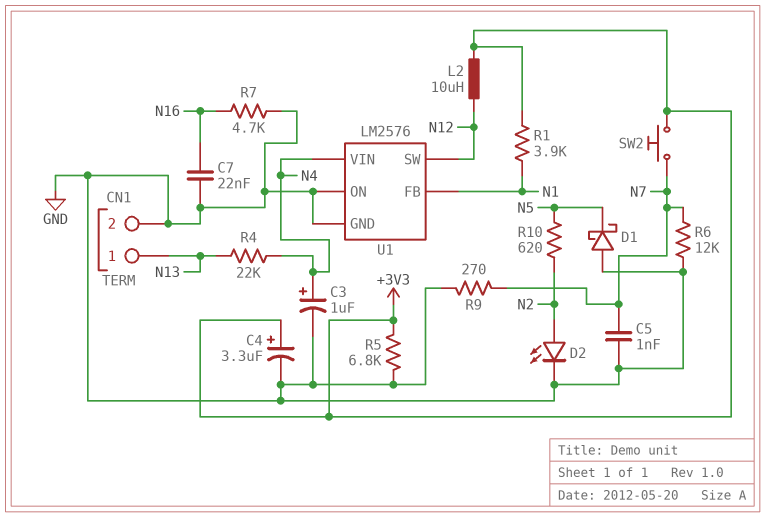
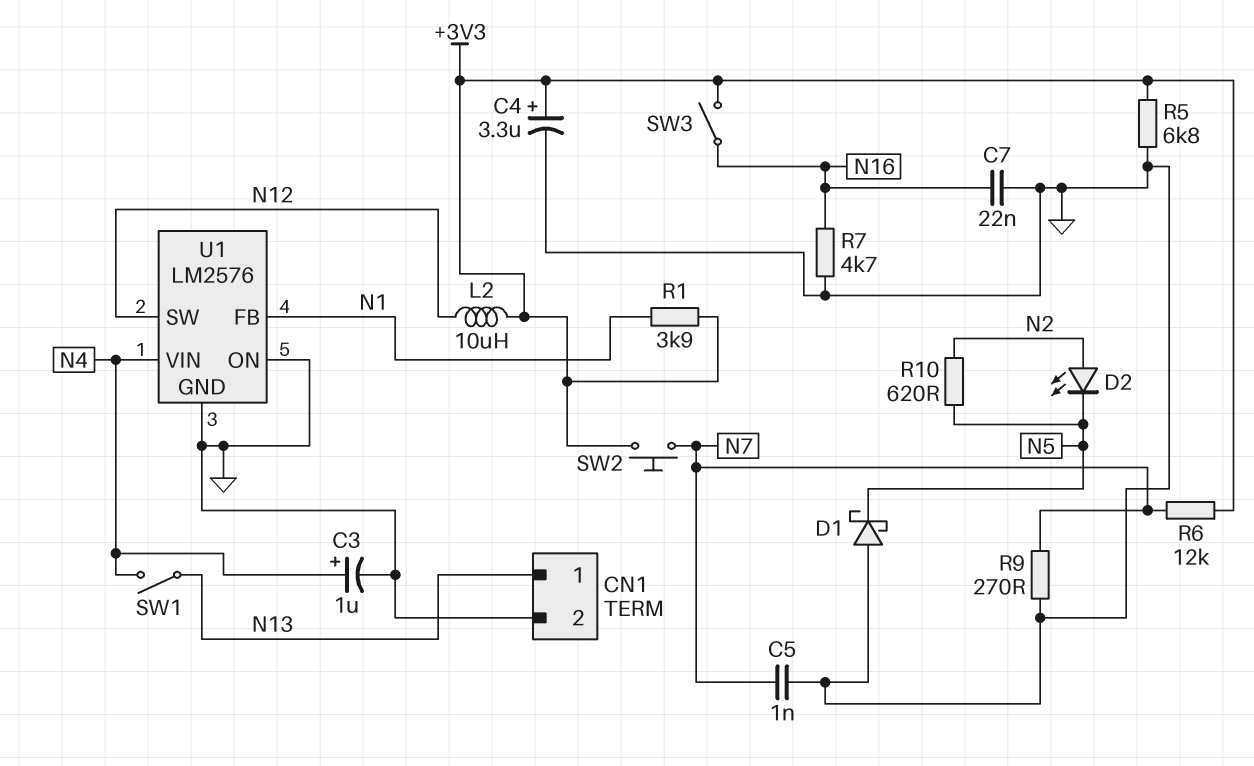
D2: LED (A N2, K GND) -> LED (A N2, K N5)
R4: 22k (N4, N13) -> none
R6: 12k (GND, N7) -> 12k (+3V3, N7)
SW1: none -> switch (N4, N13)
SW3: none -> switch (+3V3, N16)

